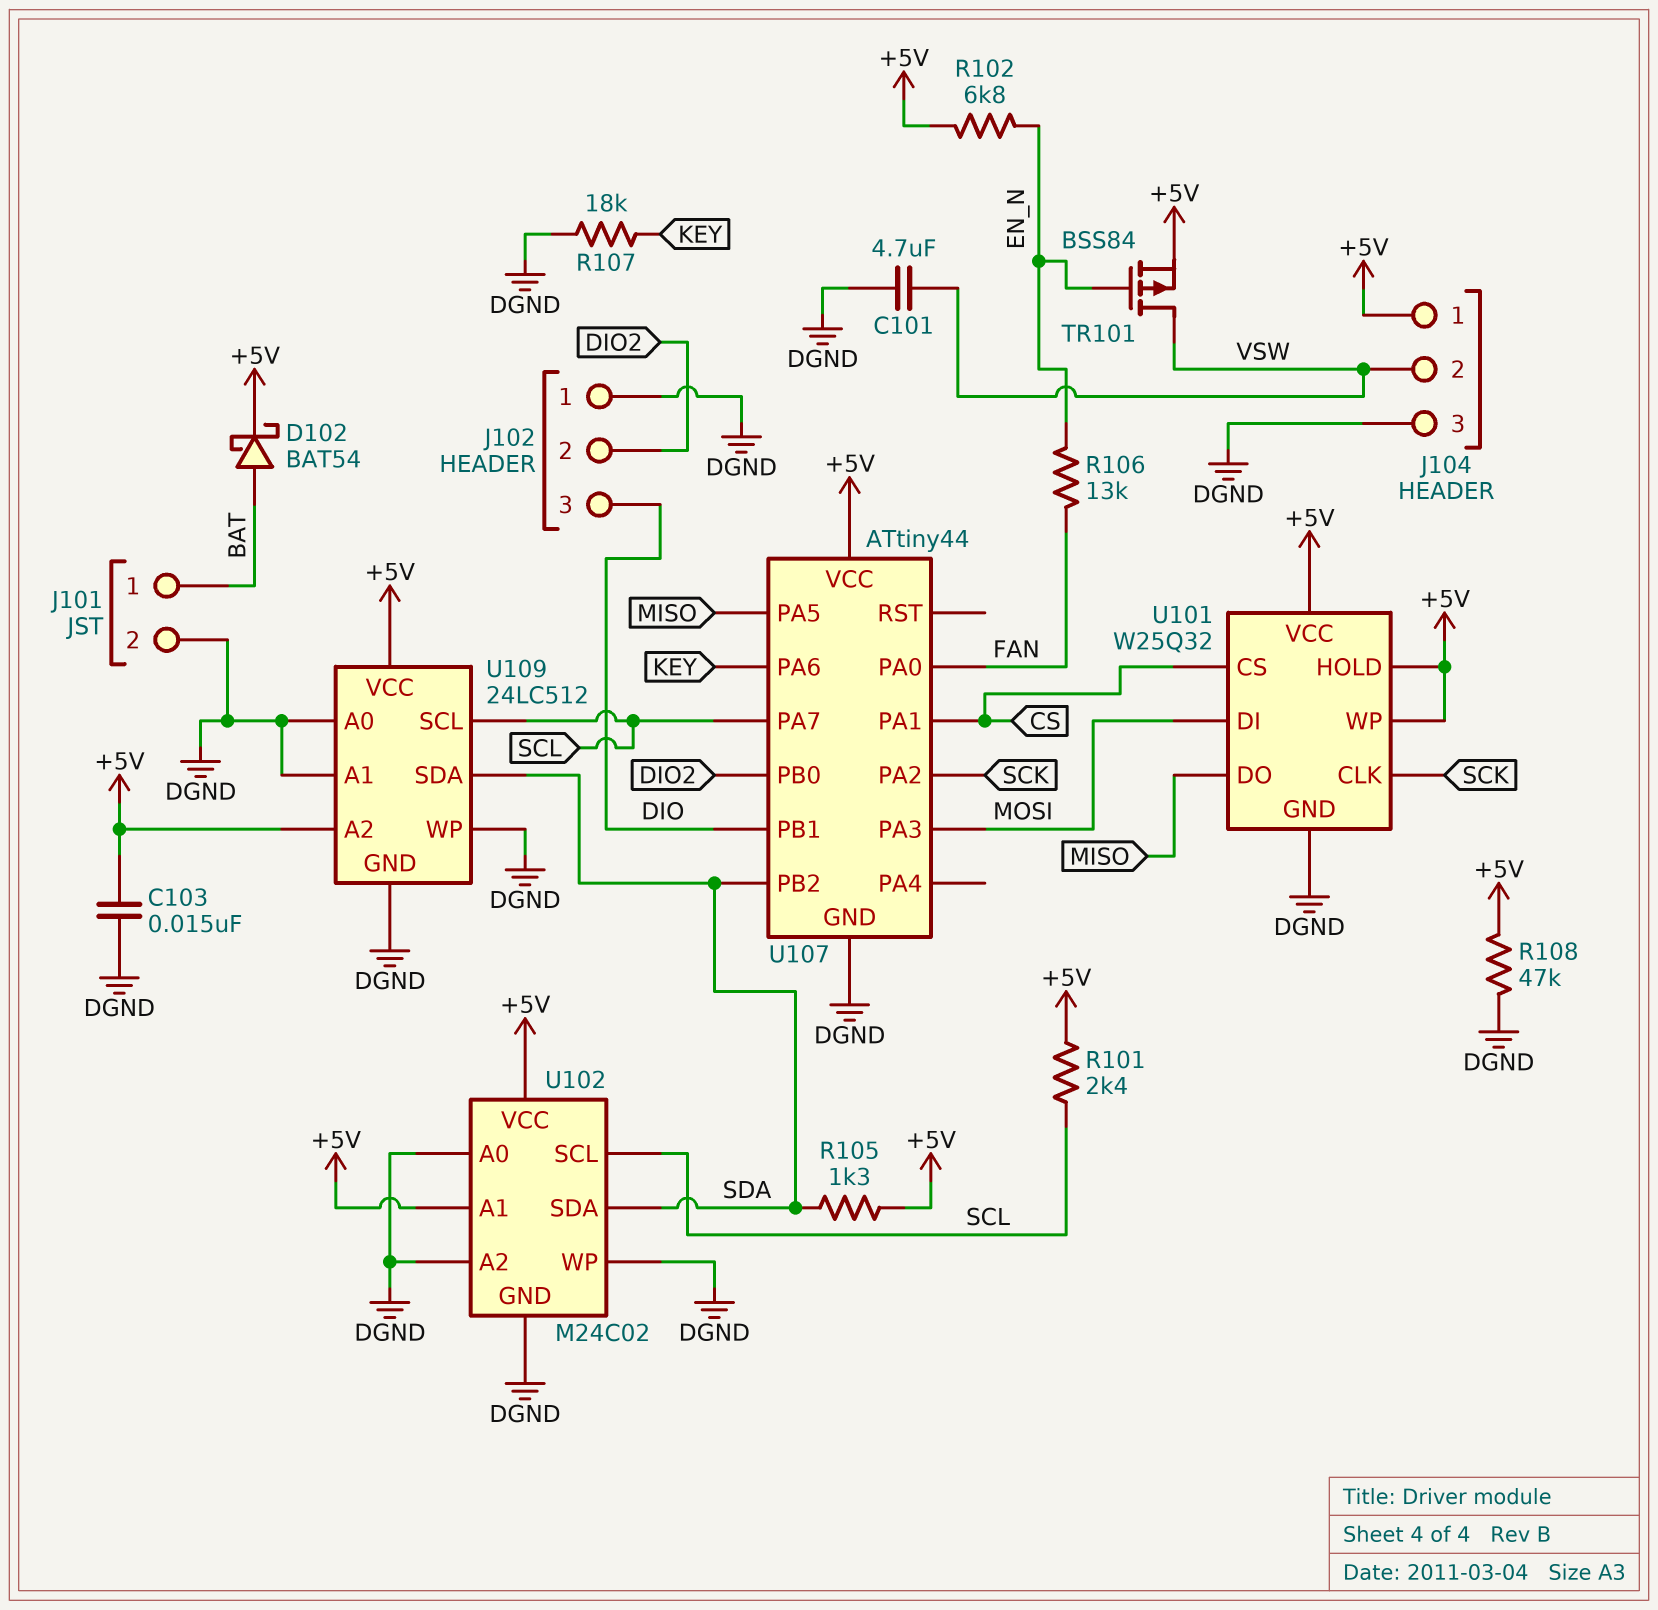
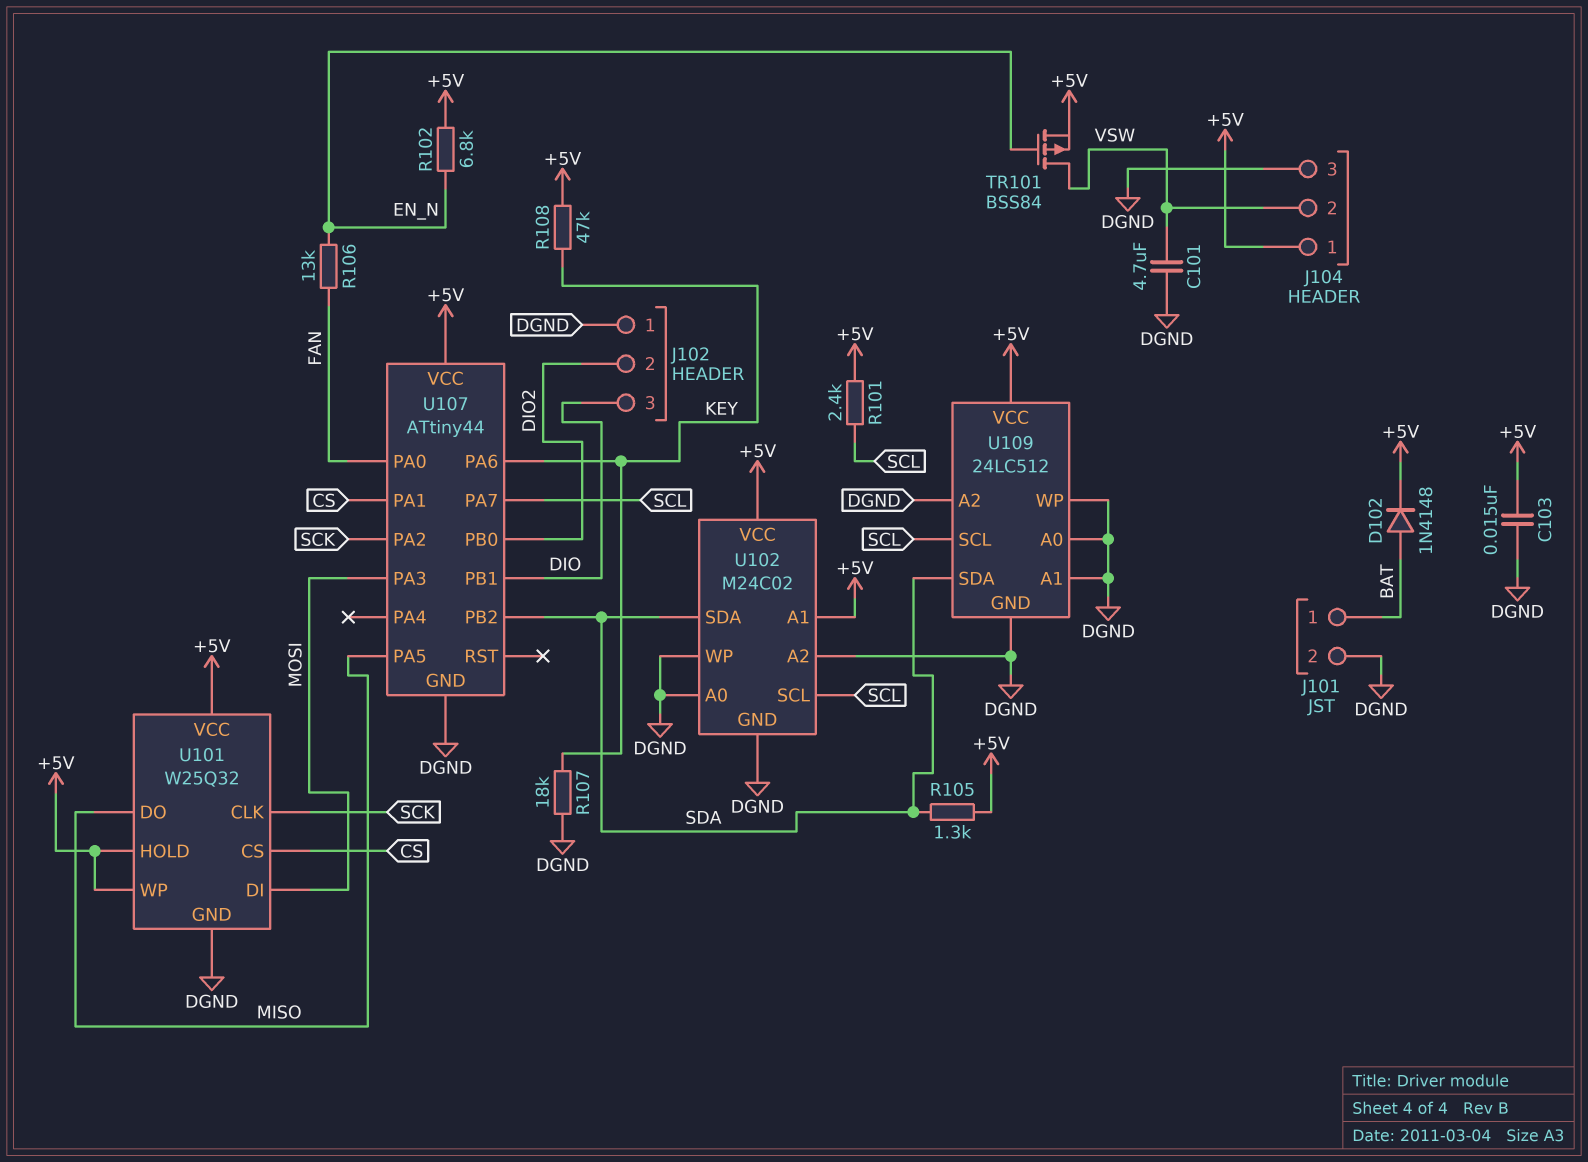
D102: schottky BAT54 (A BAT, K +5V) -> diode 1N4148 (A BAT, K +5V)
R108: 47k (+5V, DGND) -> 47k (+5V, KEY)
U109 pin A2: +5V -> DGND

